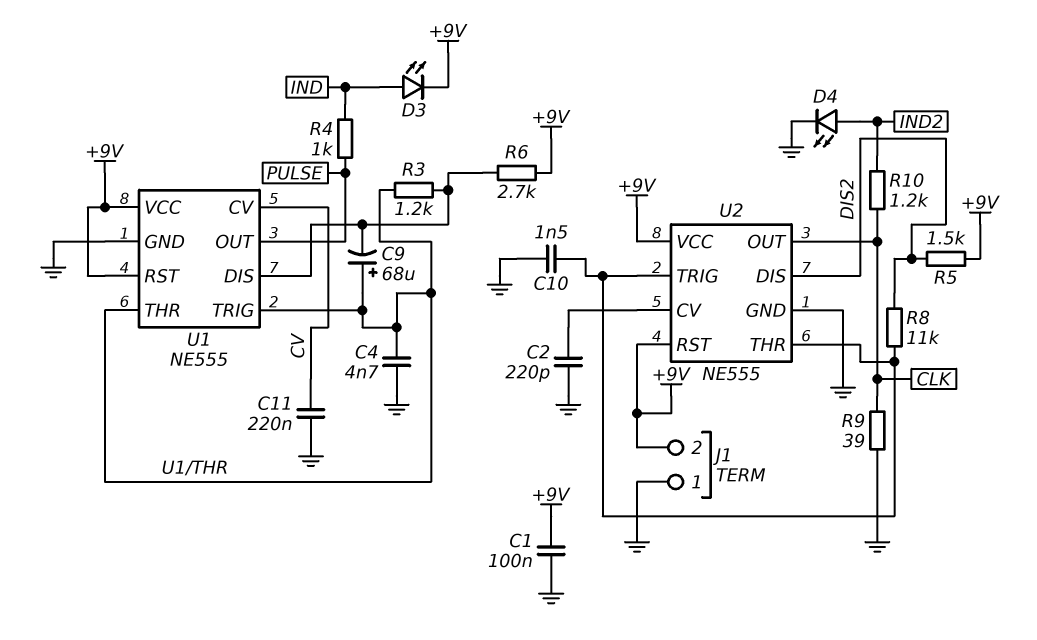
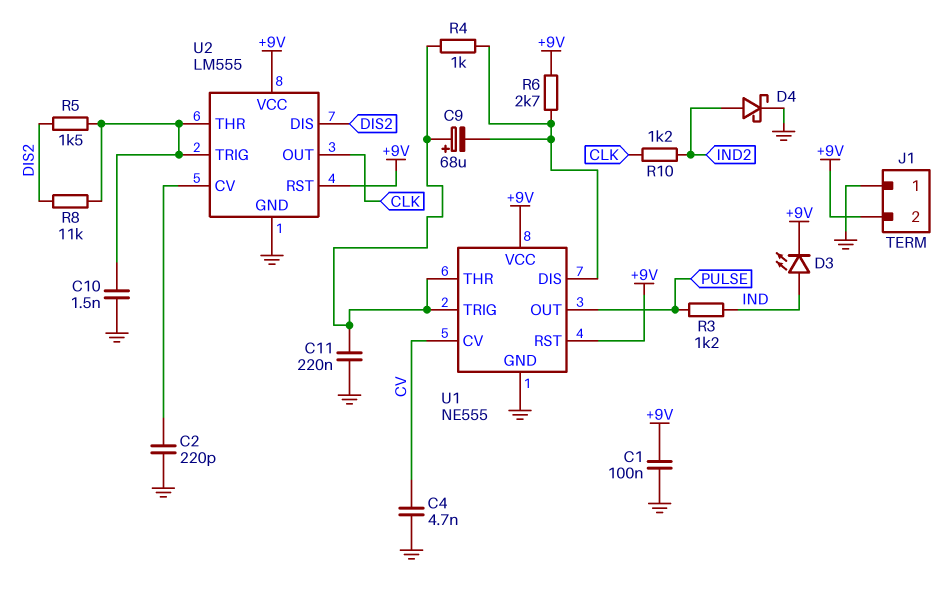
C4: 4.7nF (GND, U1/THR) -> 4.7nF (CV, GND)
C11: 220nF (CV, GND) -> 220nF (GND, U1/THR)
D4: LED (A IND2, K GND) -> schottky (A IND2, K GND)
R3: 1.2k (U1/DIS, U1/THR) -> 1.2k (IND, PULSE)
R4: 1k (IND, PULSE) -> 1k (U1/DIS, U1/THR)
R5: 1.5k (+9V, DIS2) -> 1.5k (DIS2, U2/THR)
R9: 39 (CLK, GND) -> none
U2: NE555 -> LM555

